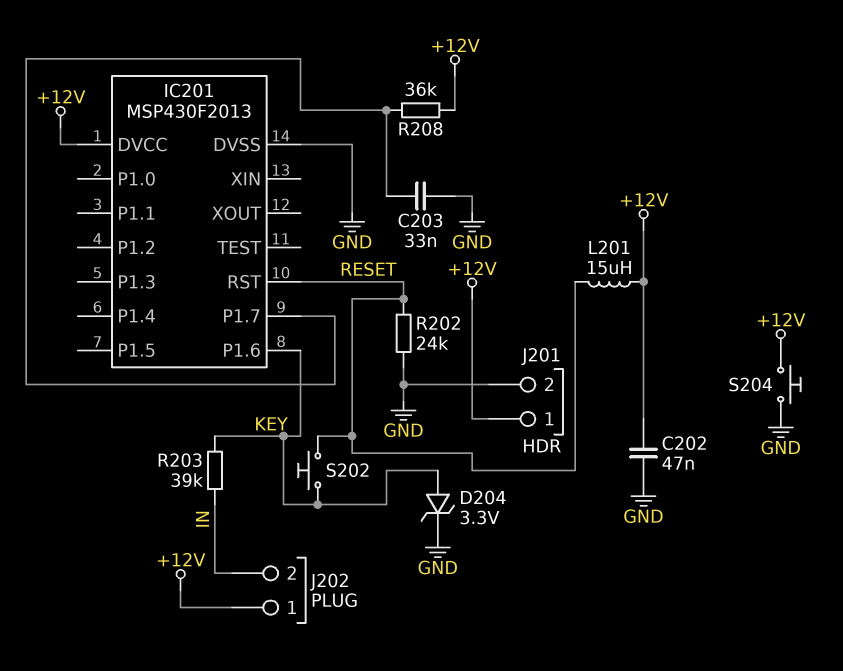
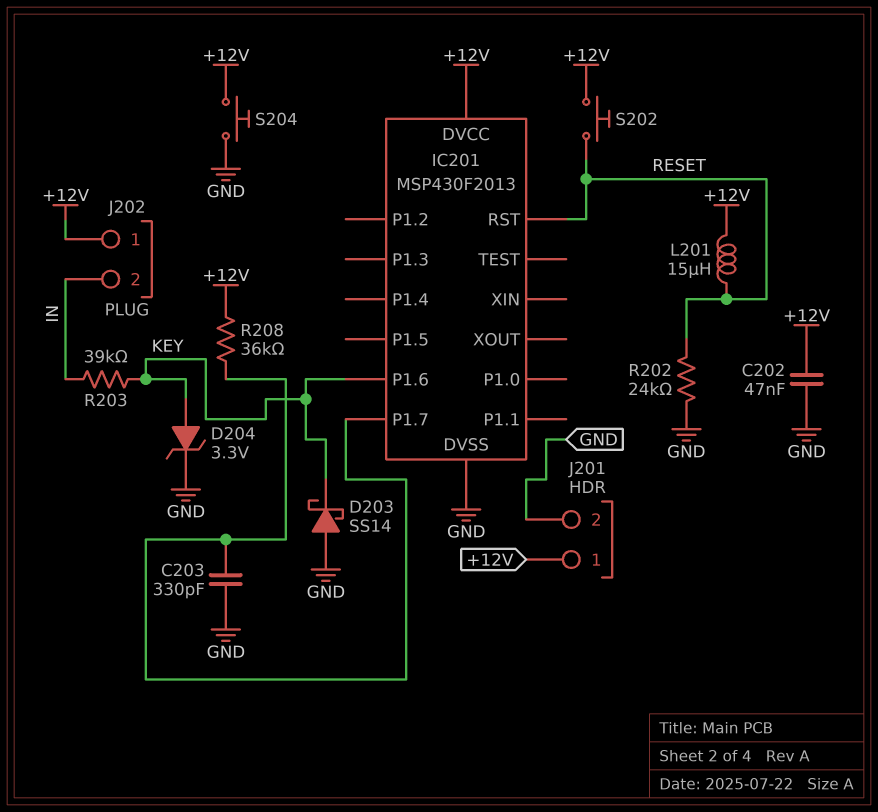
C203: 33nF (GND, IC201/P1.7) -> 330pF (GND, IC201/P1.7)
D203: none -> schottky SS14 (A GND, K KEY)
S202: button (KEY, RESET) -> button (+12V, RESET)

